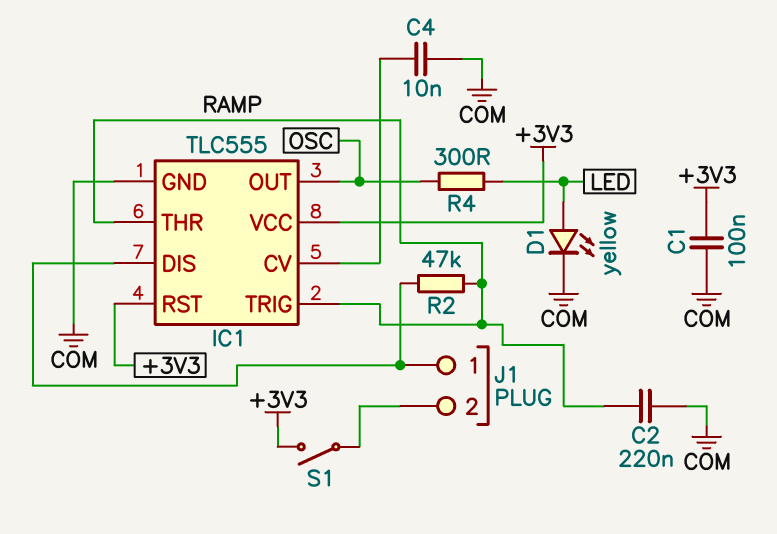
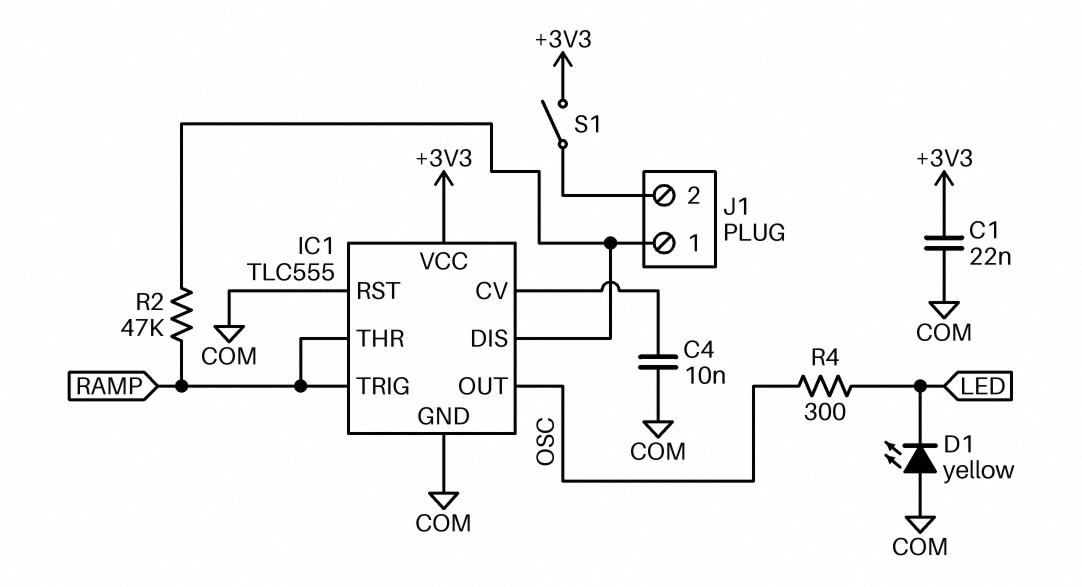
C1: 100nF (+3V3, COM) -> 22nF (+3V3, COM)
C2: 220nF (COM, RAMP) -> none
D1: LED yellow (A LED, K COM) -> LED yellow (A COM, K LED)
IC1 pin RST: +3V3 -> COM

